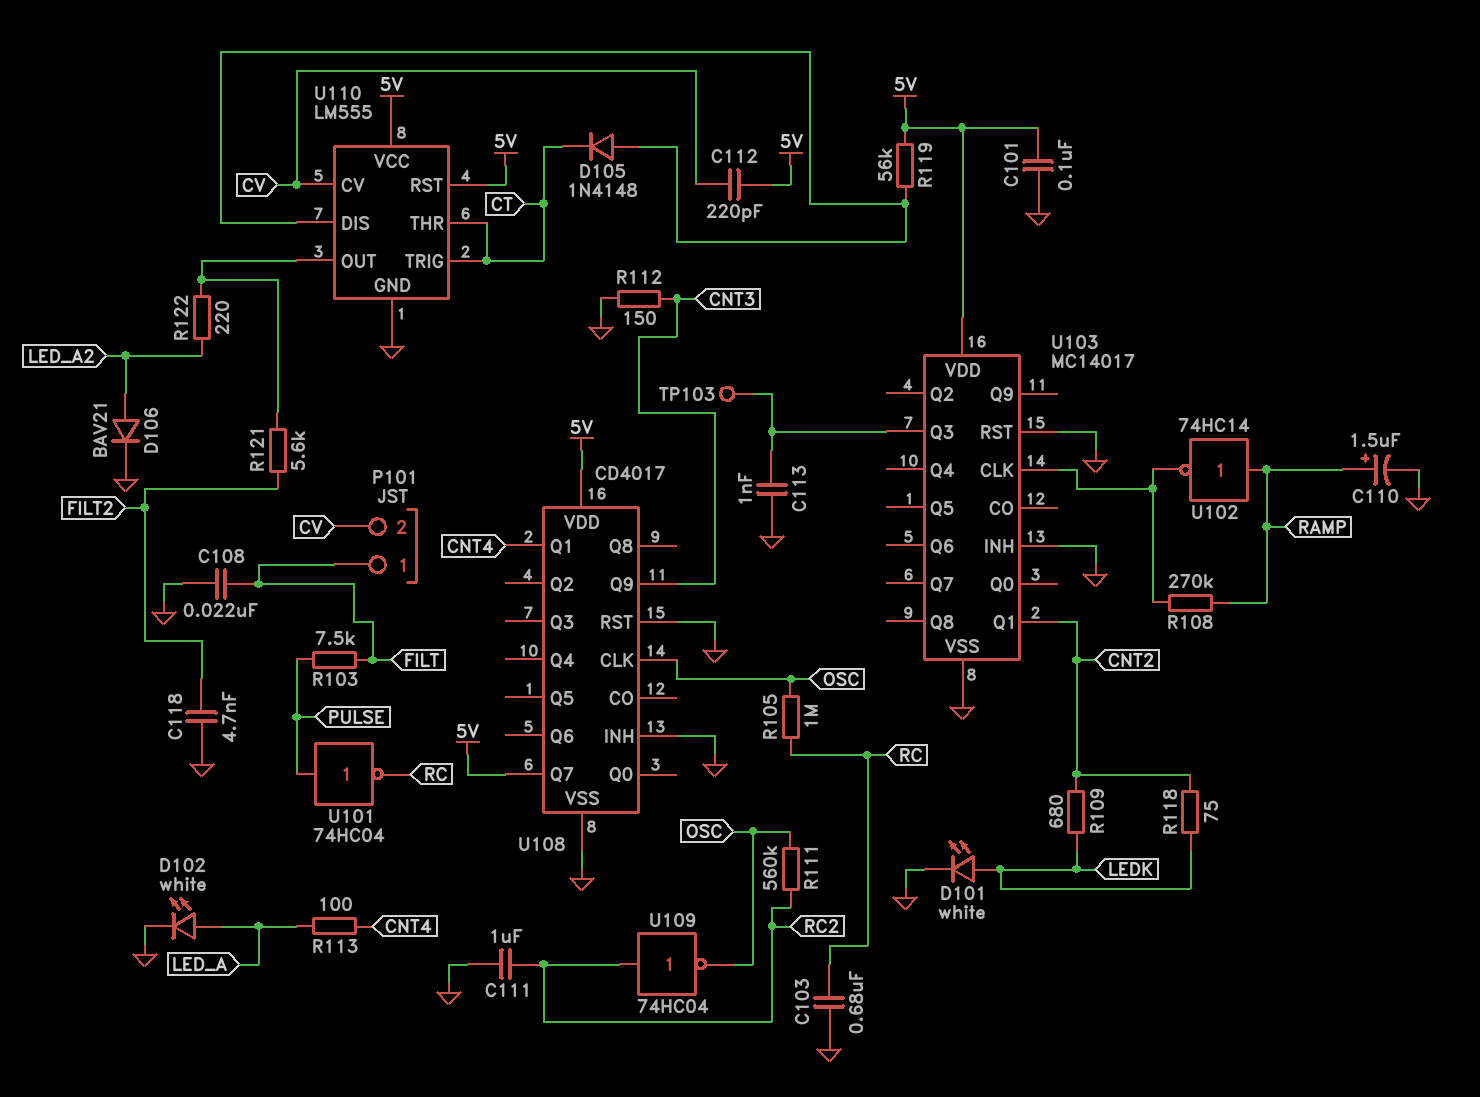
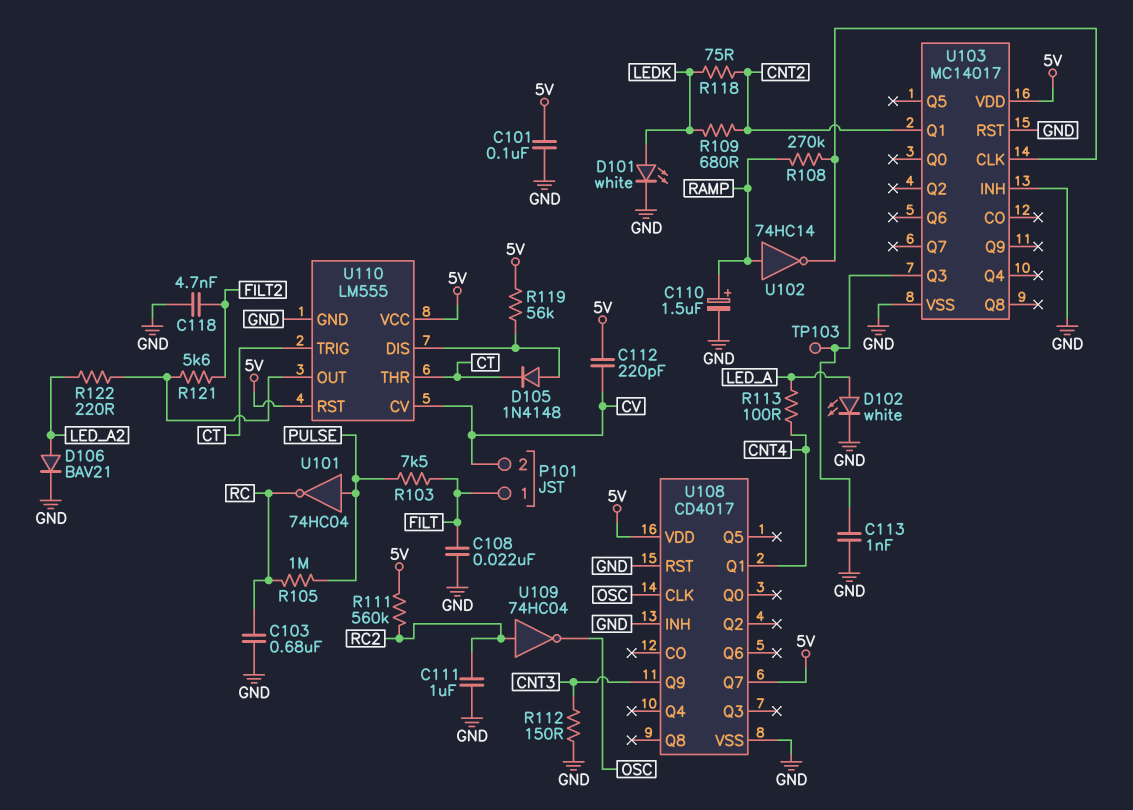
R105: 1M (OSC, RC) -> 1M (PULSE, RC)
R111: 560k (OSC, RC2) -> 560k (5V, RC2)

